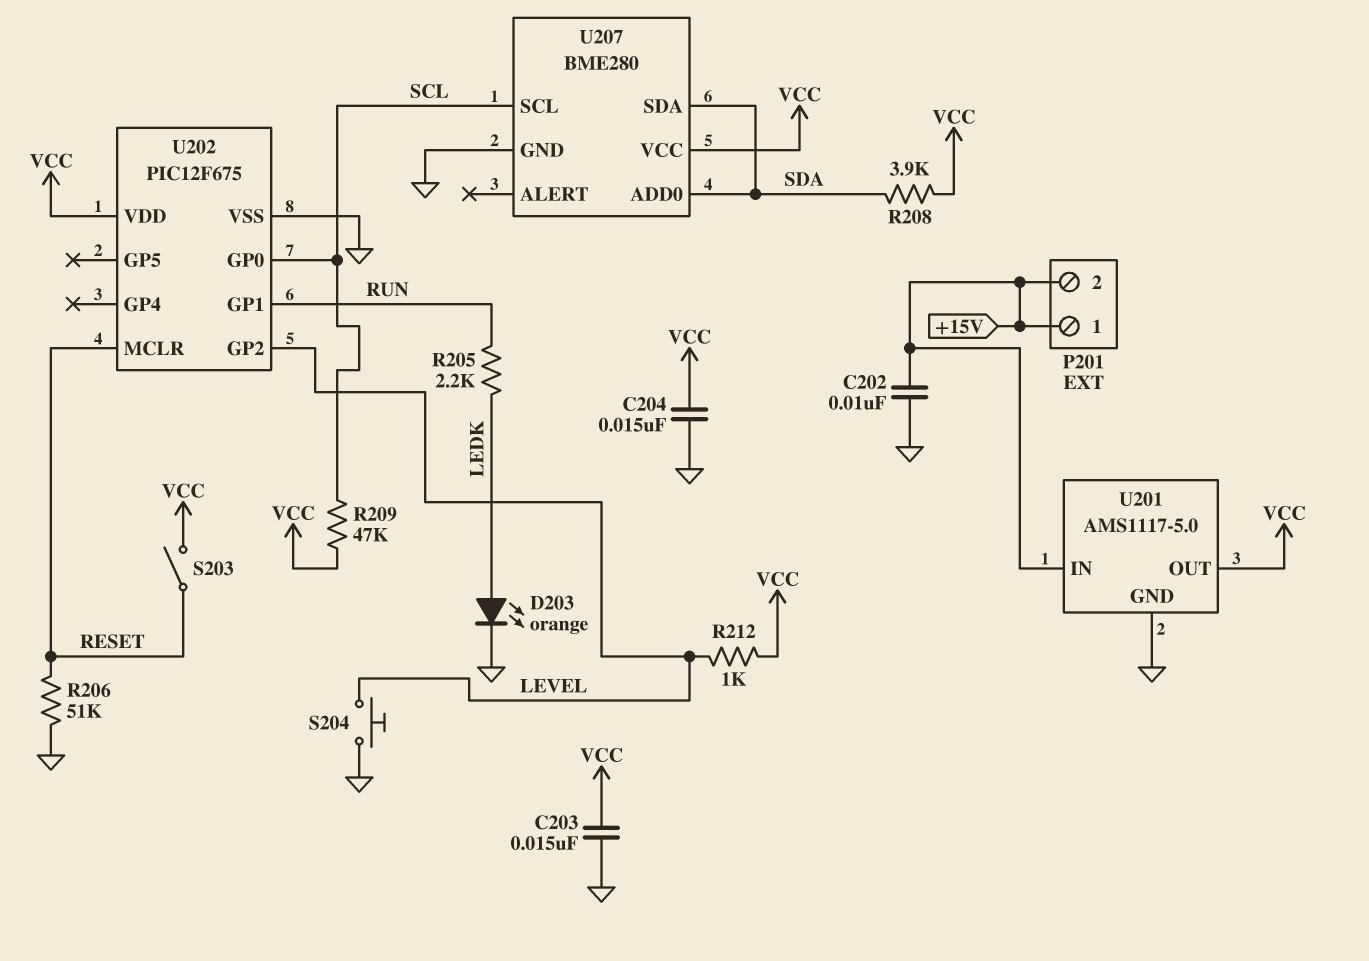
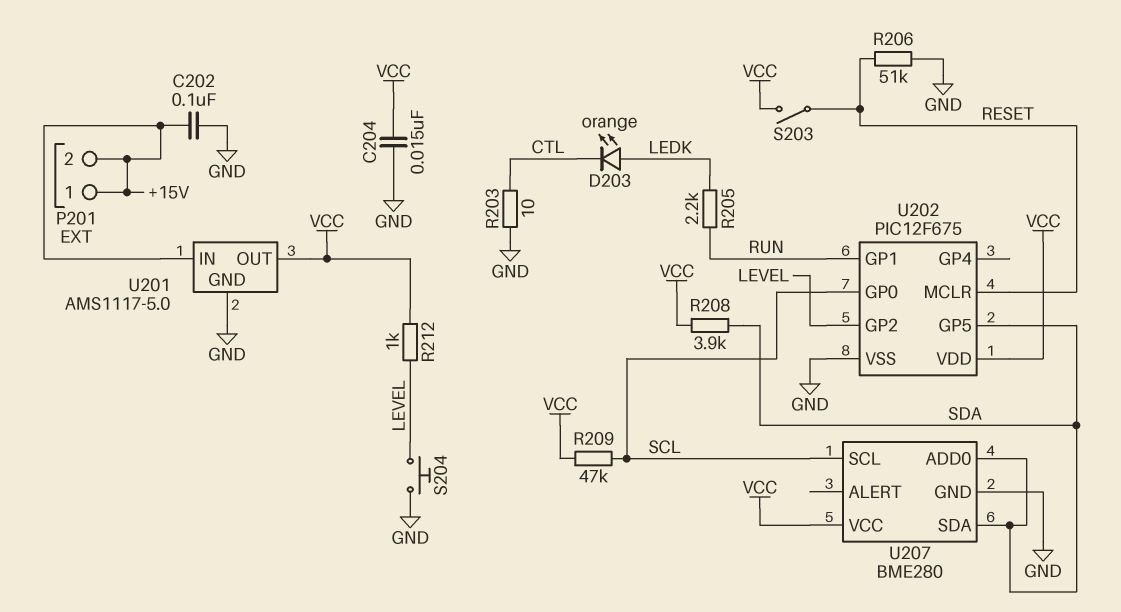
C202: 10nF (+15V, GND) -> 100nF (+15V, GND)
C203: 15nF (GND, VCC) -> none
D203: LED orange (A LEDK, K GND) -> LED orange (A LEDK, K CTL)
R203: none -> 10 (CTL, GND)
U202 pin GP5: none -> SDA

